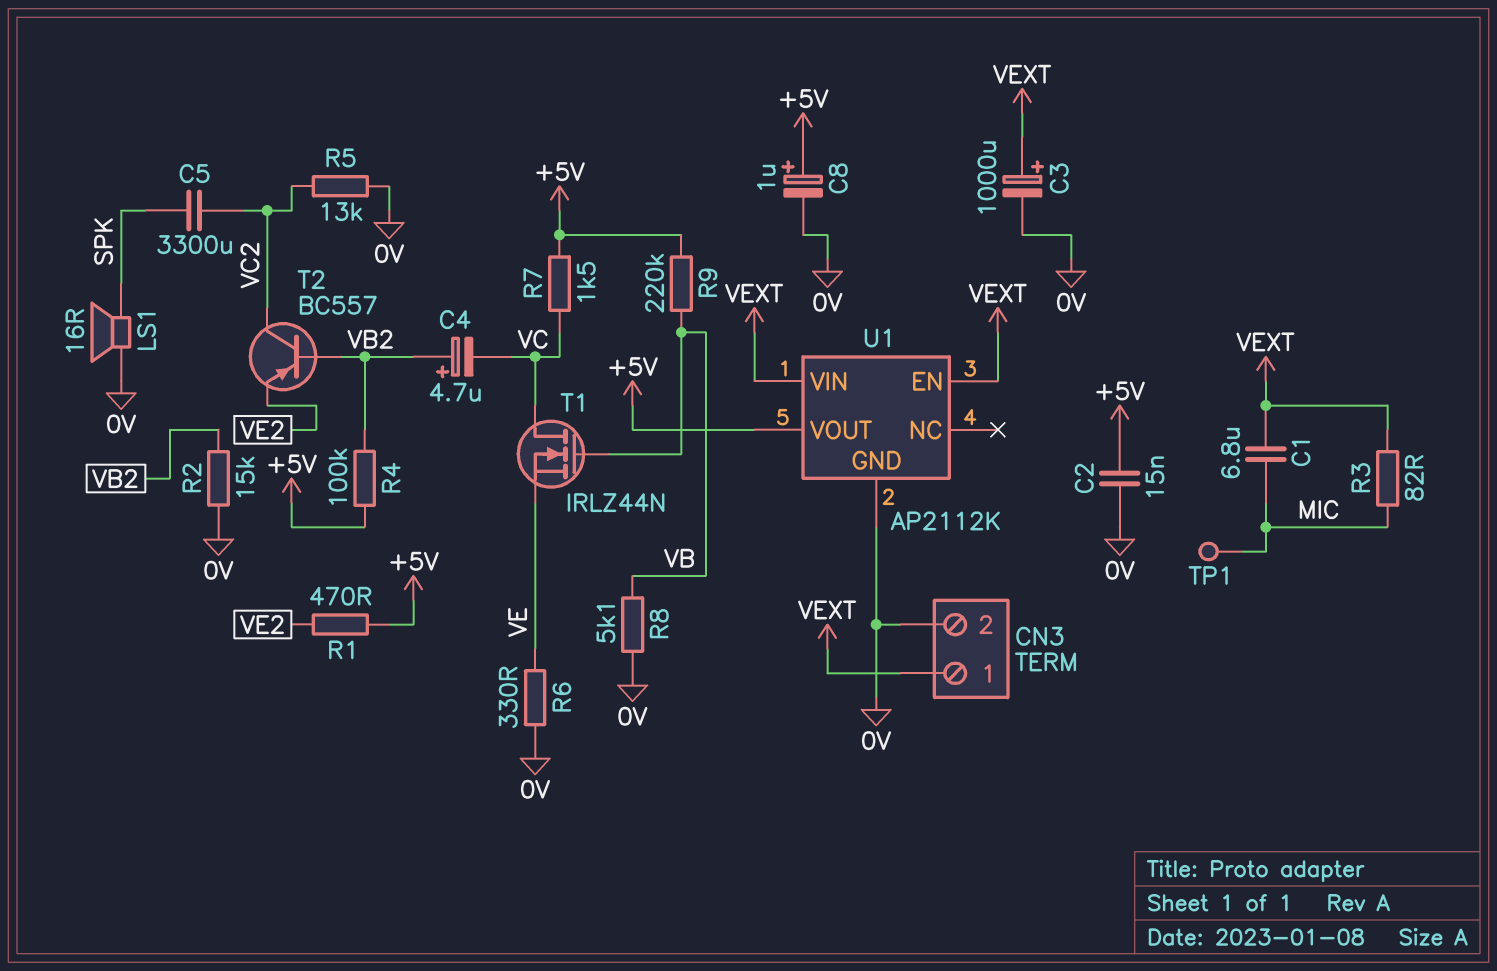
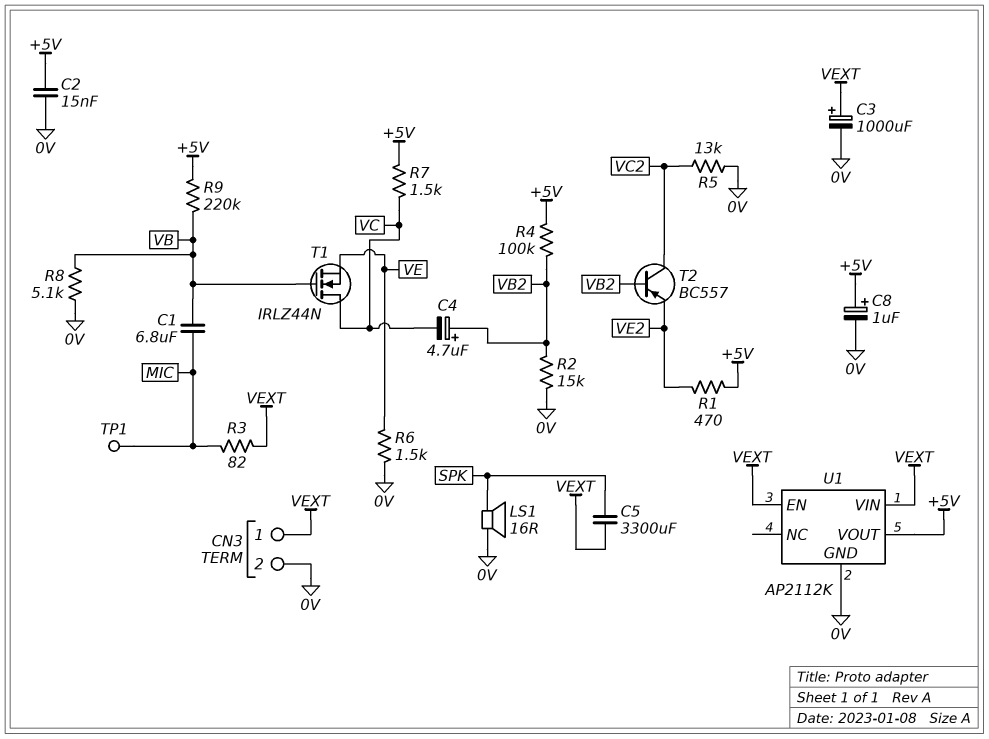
C1: 6.8uF (MIC, VEXT) -> 6.8uF (MIC, VB)
C5: 3300uF (SPK, VC2) -> 3300uF (SPK, VEXT)
R6: 330 (0V, VE) -> 1.5k (0V, VE)

